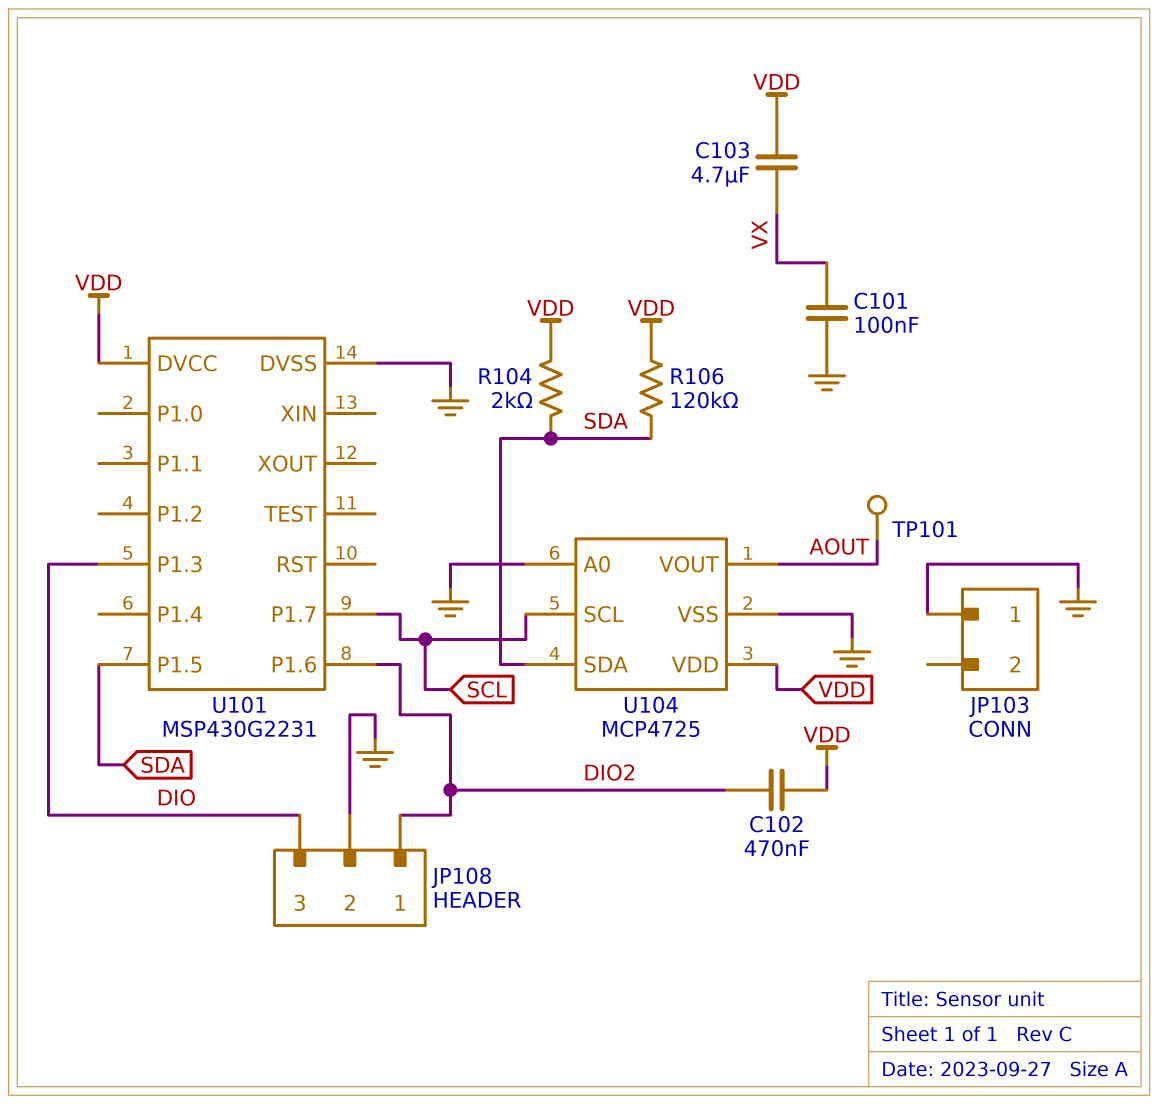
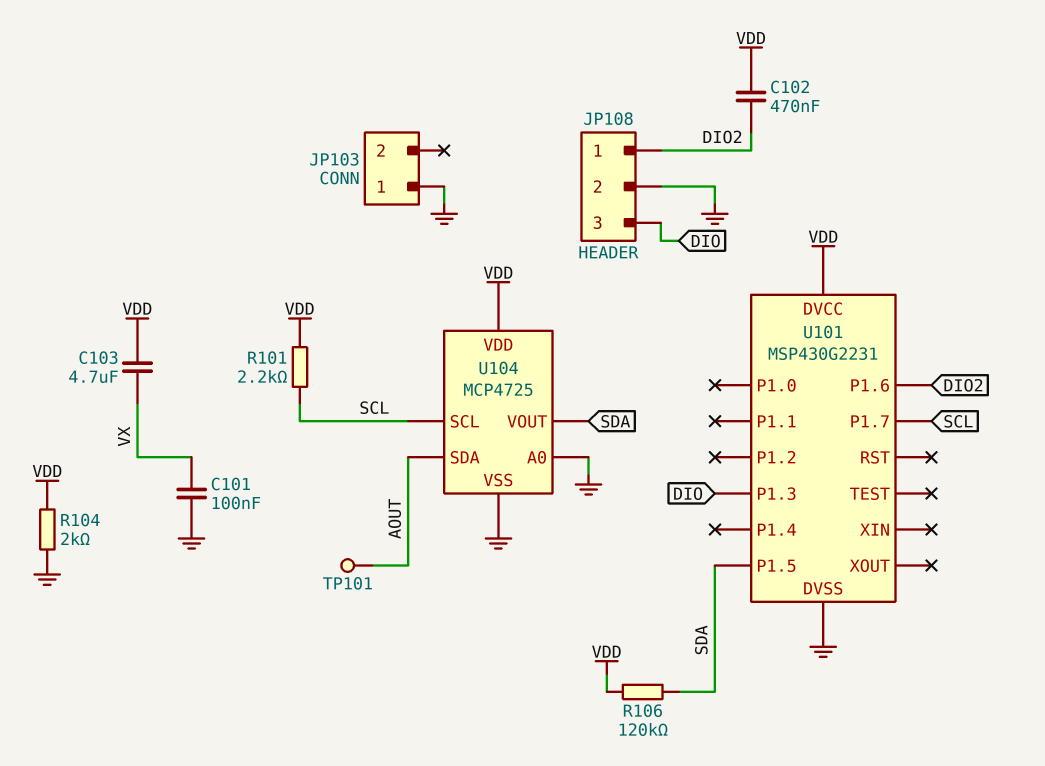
R101: none -> 2.2k (SCL, VDD)
R104: 2k (SDA, VDD) -> 2k (GND, VDD)
U104 pin SDA: SDA -> AOUT
U104 pin VOUT: AOUT -> SDA

